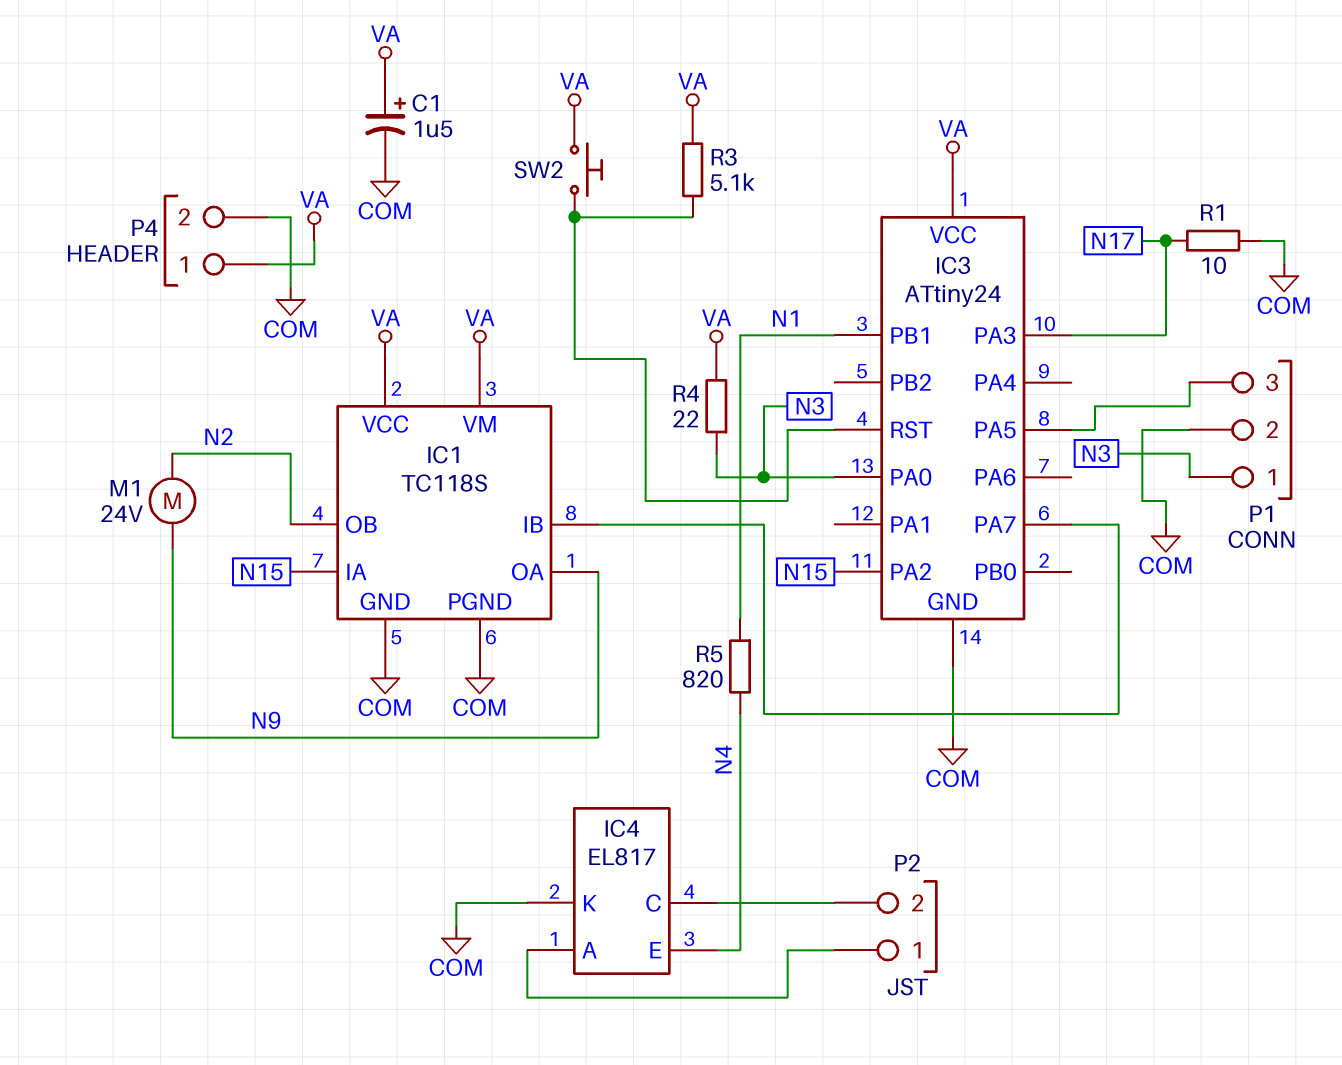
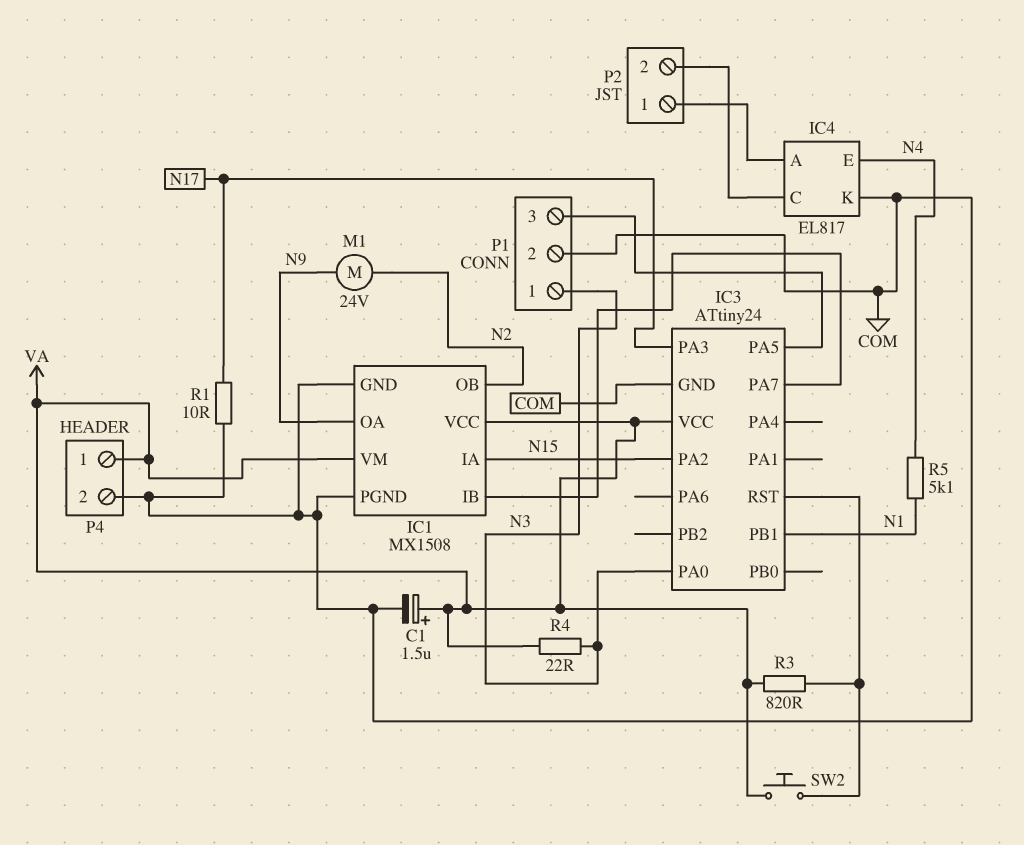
IC1: TC118S -> MX1508
R3: 5.1k (IC3/RST, VA) -> 820 (IC3/RST, VA)
R5: 820 (N1, N4) -> 5.1k (N1, N4)

